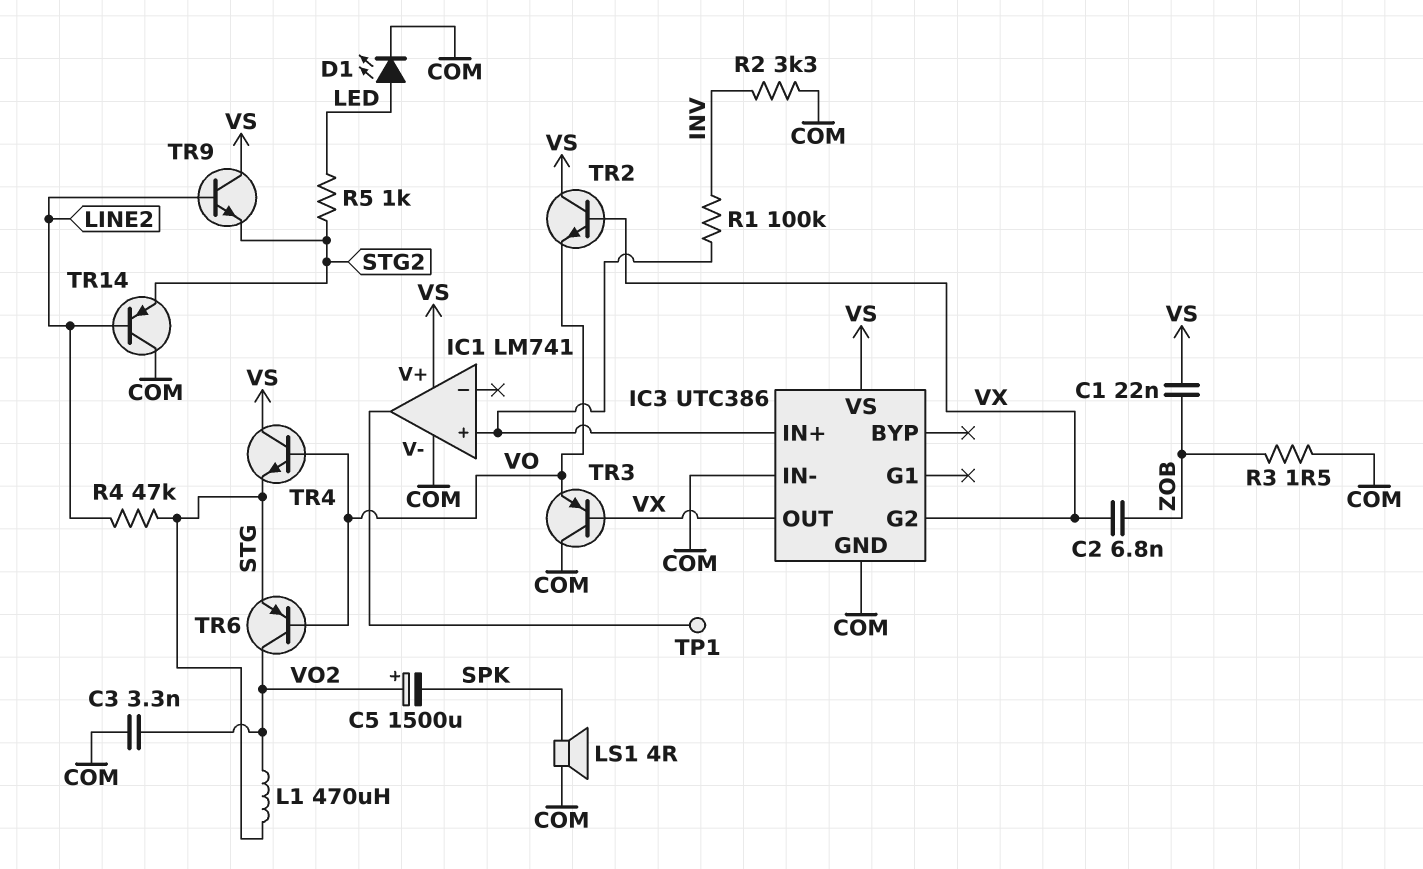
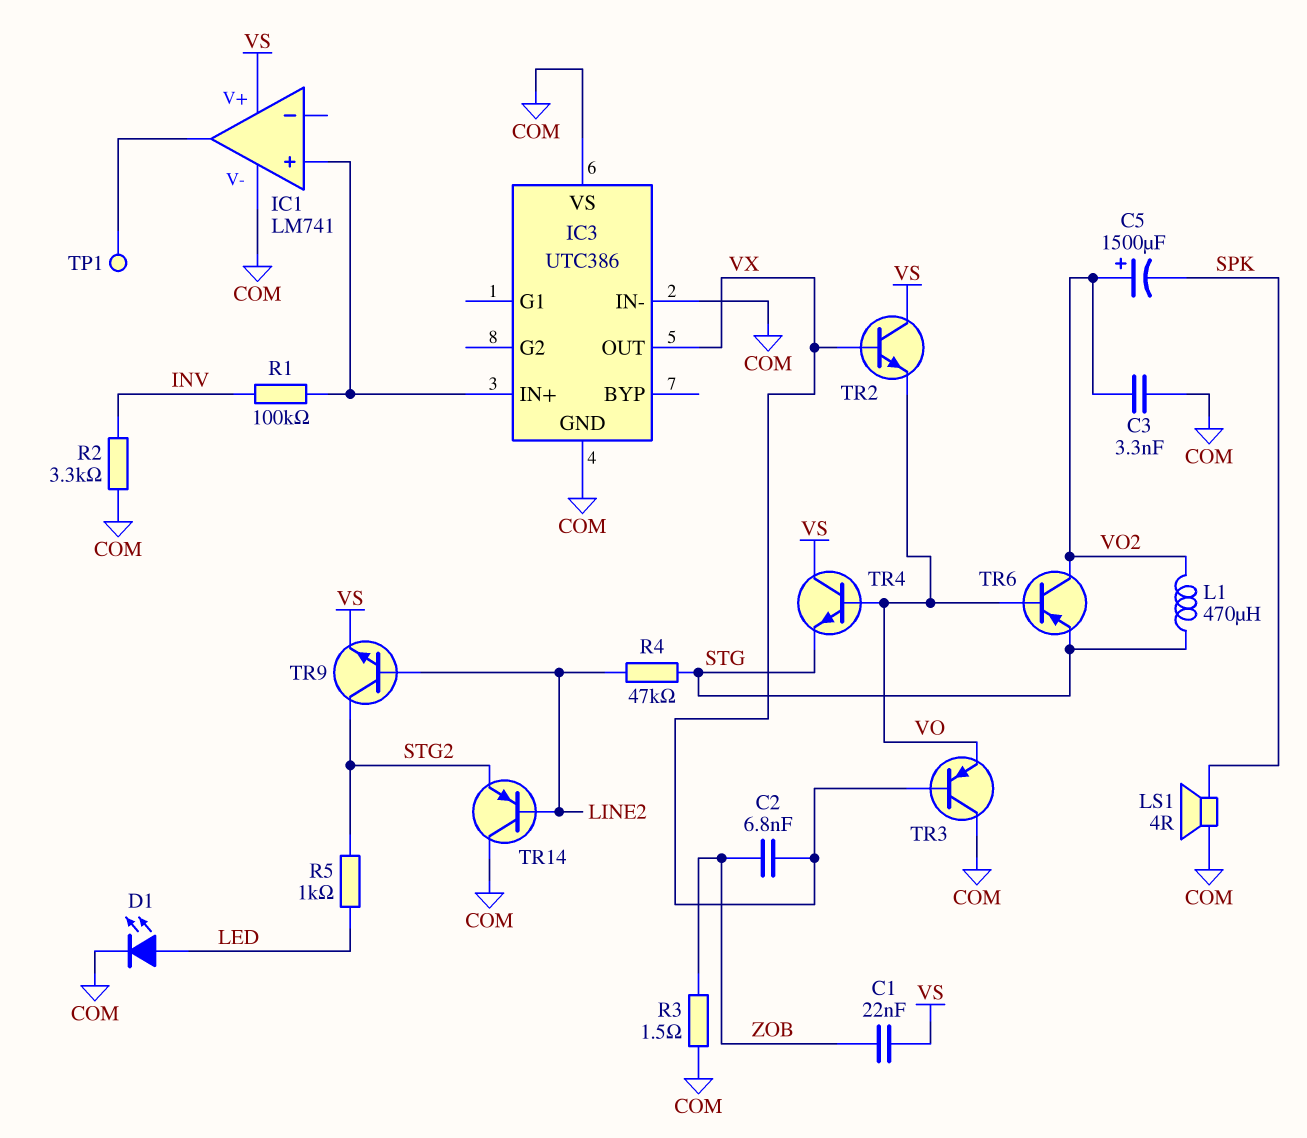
IC3 pin G2: VX -> none
IC3 pin VS: VS -> COM
TR9: NPN (B LINE2, C VS, E STG2) -> NPN (B LINE2, C STG2, E VS)

